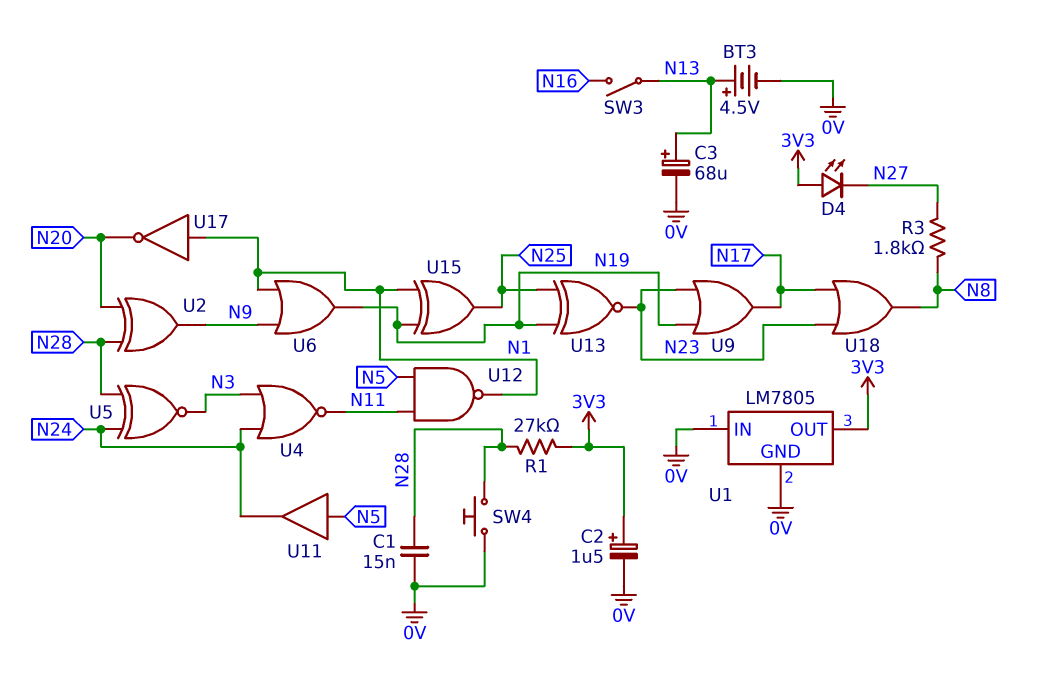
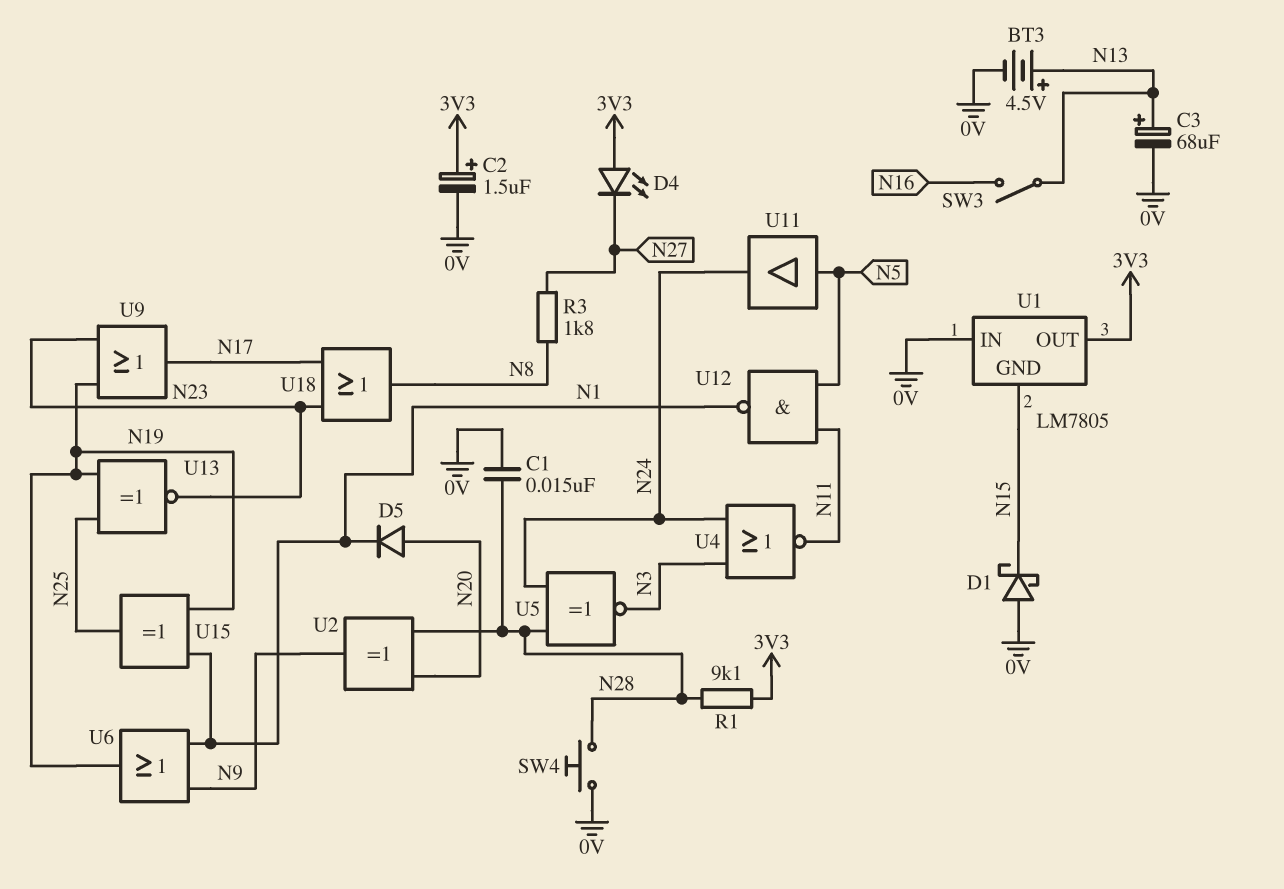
D1: none -> schottky (A 0V, K N15)
D5: none -> diode (A N20, K N1)
R1: 27k (3V3, N28) -> 9.1k (3V3, N28)
U1 pin GND: 0V -> N15
U17: NOT (in N1, out N20) -> none

